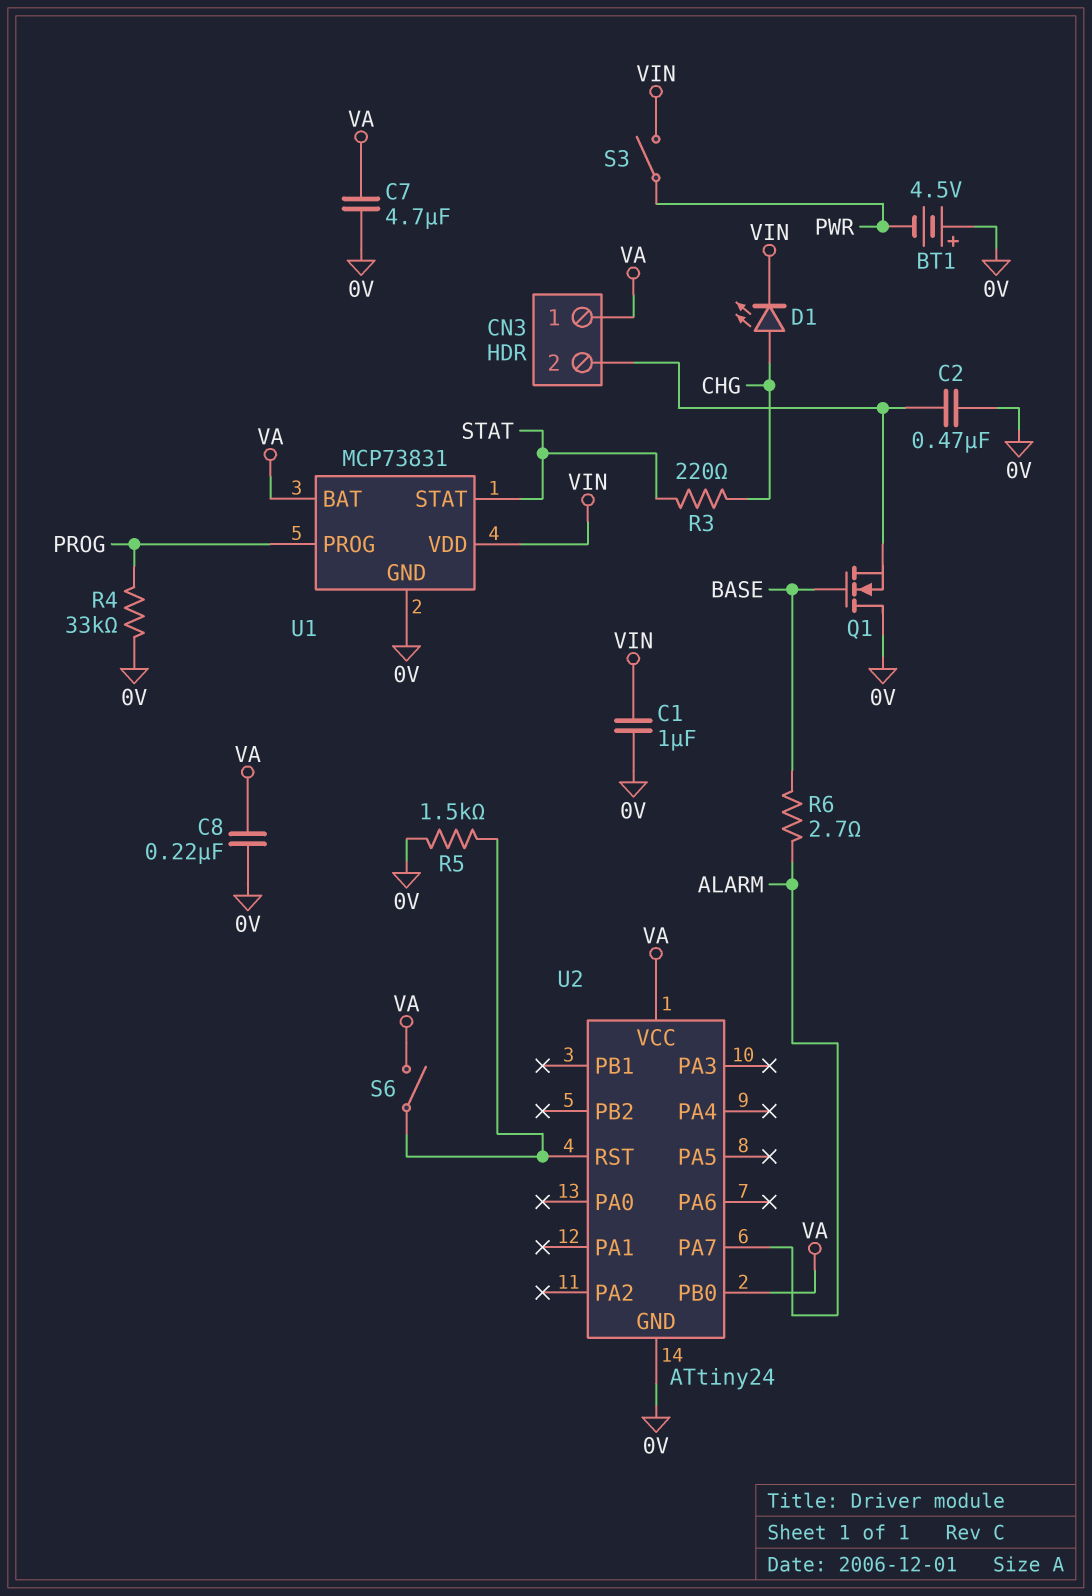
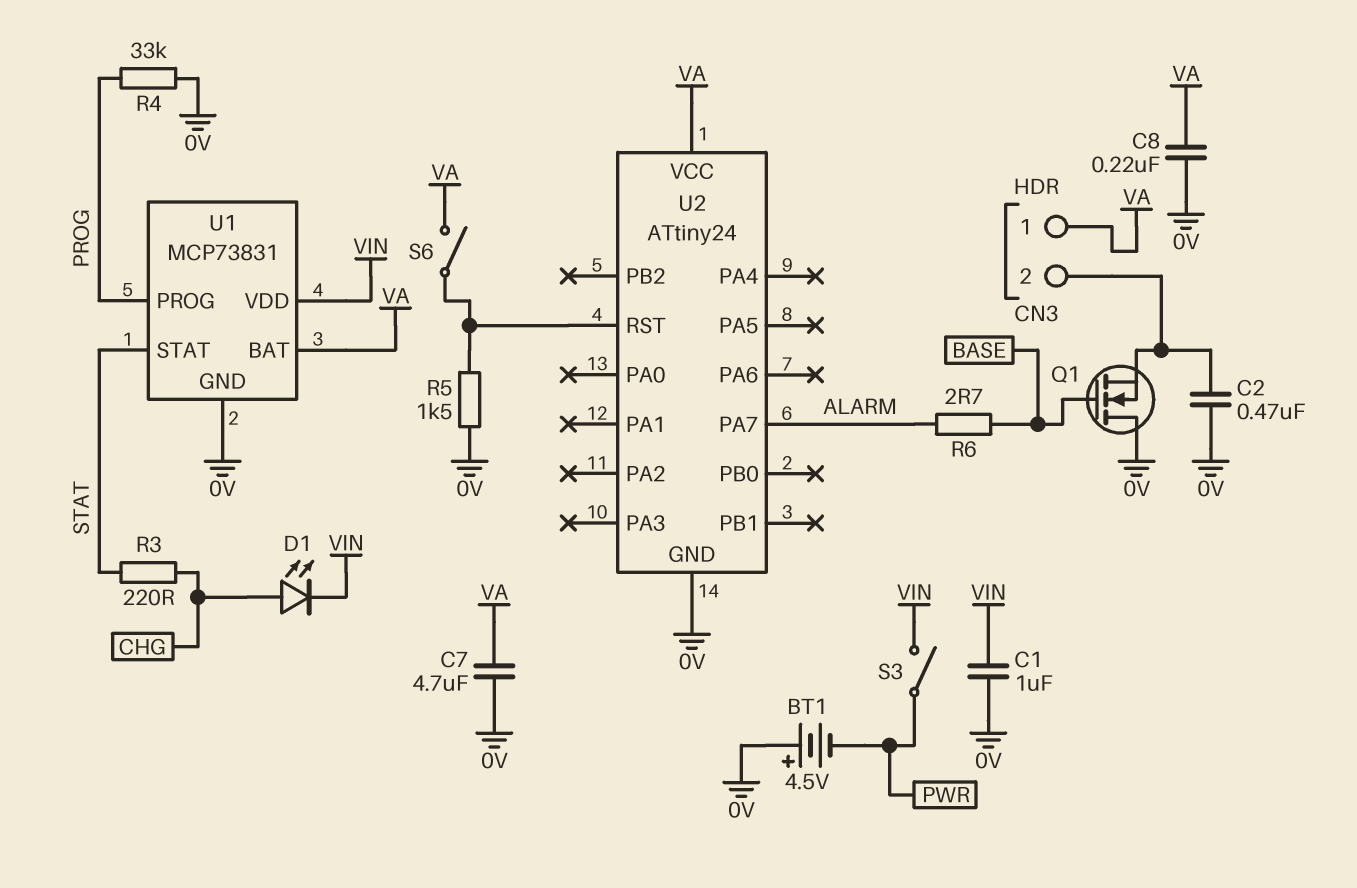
U2 pin PB0: VA -> none

